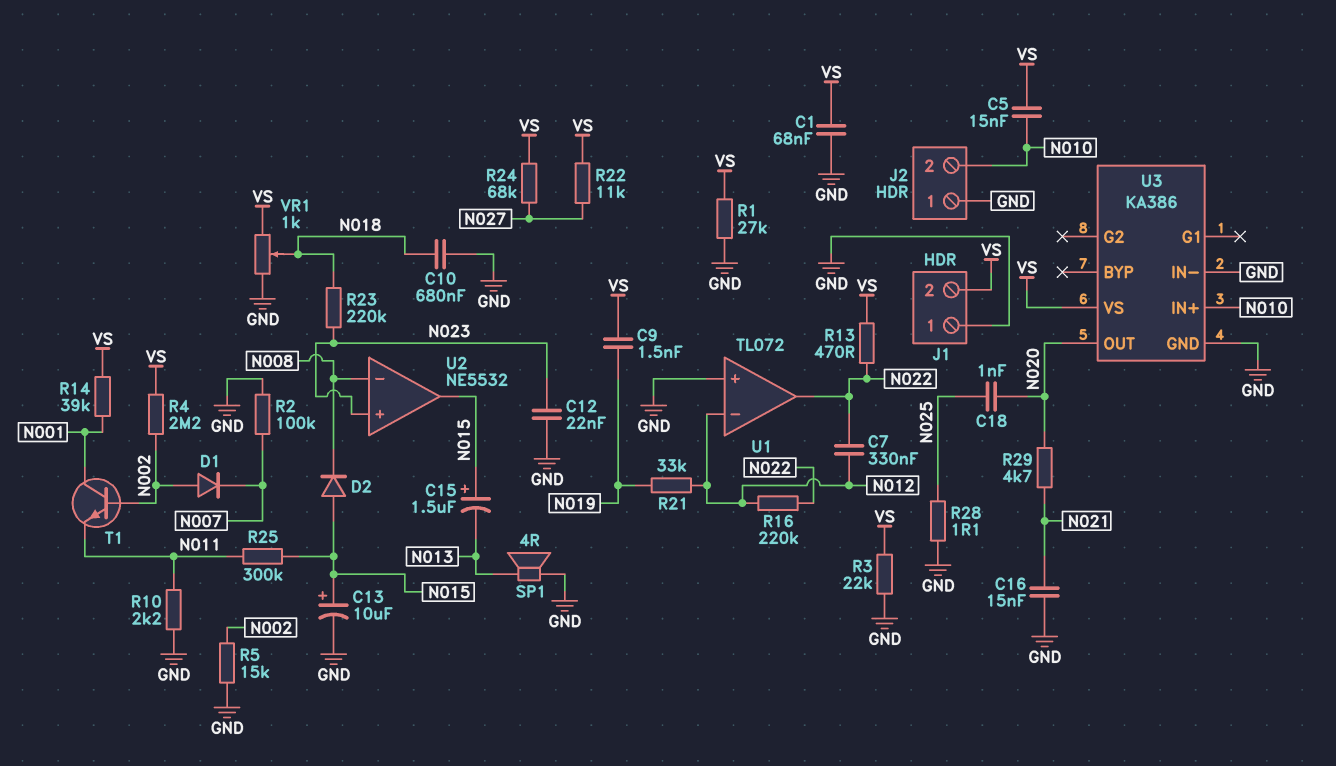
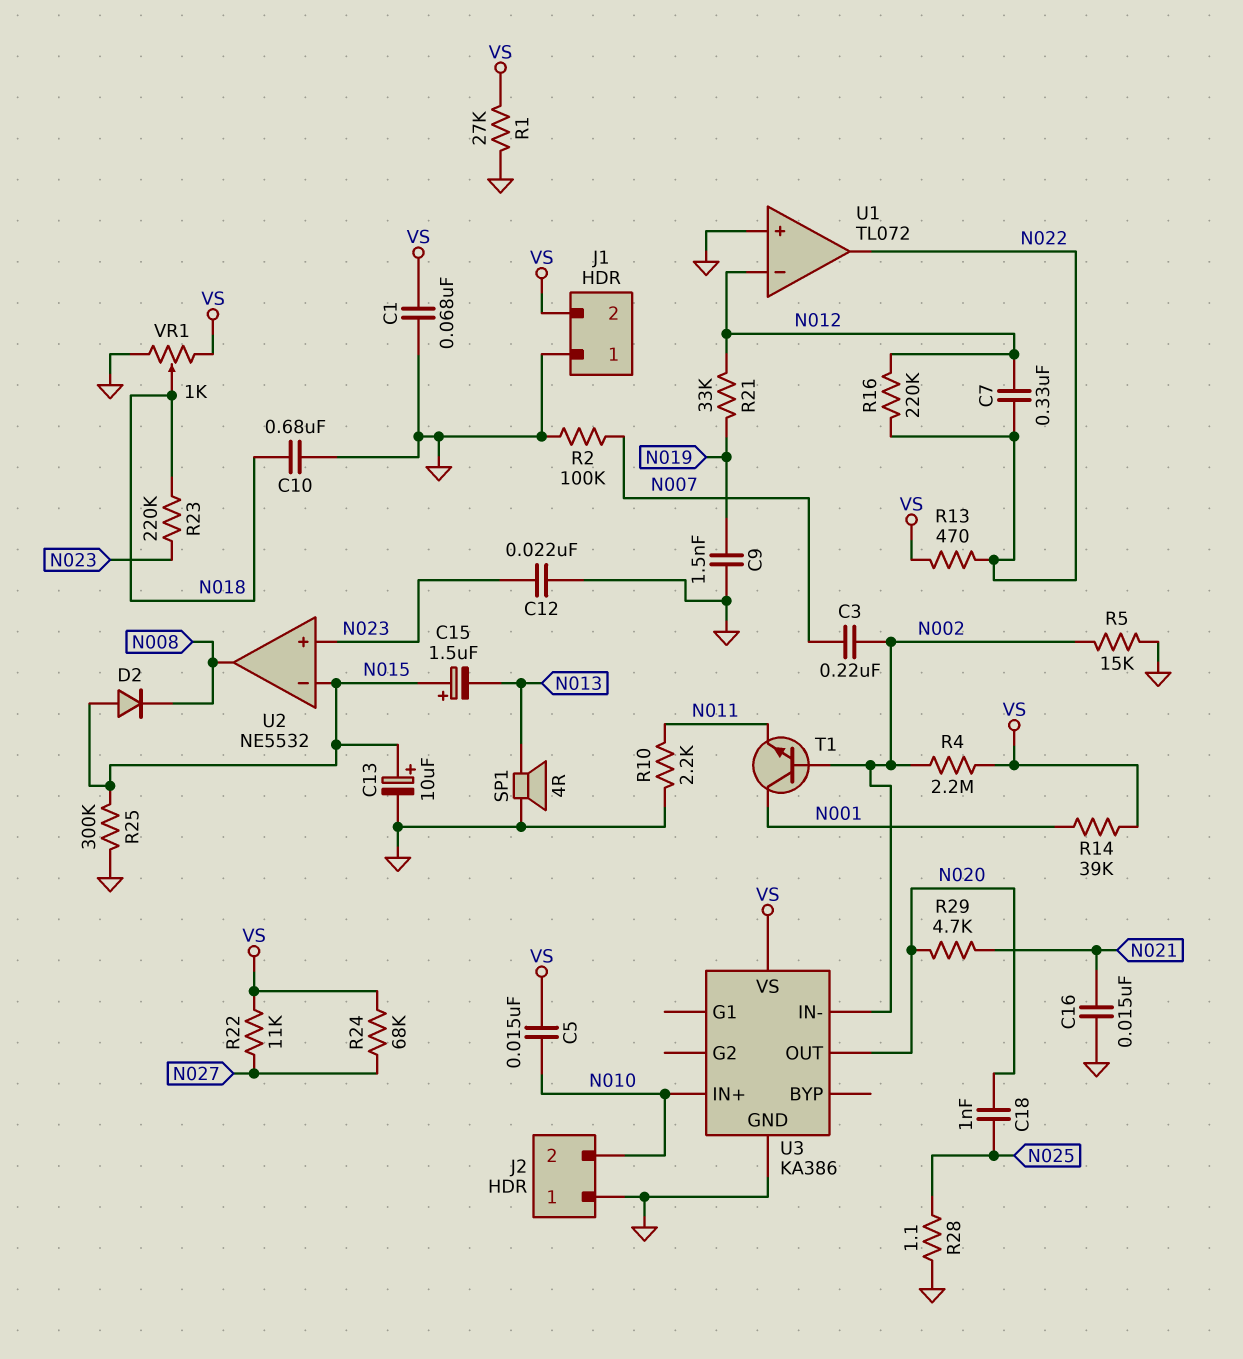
C3: none -> 220nF (N002, N007)
C9: 1.5nF (N019, VS) -> 1.5nF (GND, N019)
D1: diode (A N002, K N007) -> none
R3: 22k (GND, VS) -> none
R25: 300k (N011, N015) -> 300k (GND, N015)
U2 pin in-: N008 -> N015
U2 pin out: N015 -> N008
U3 pin IN-: GND -> N002

